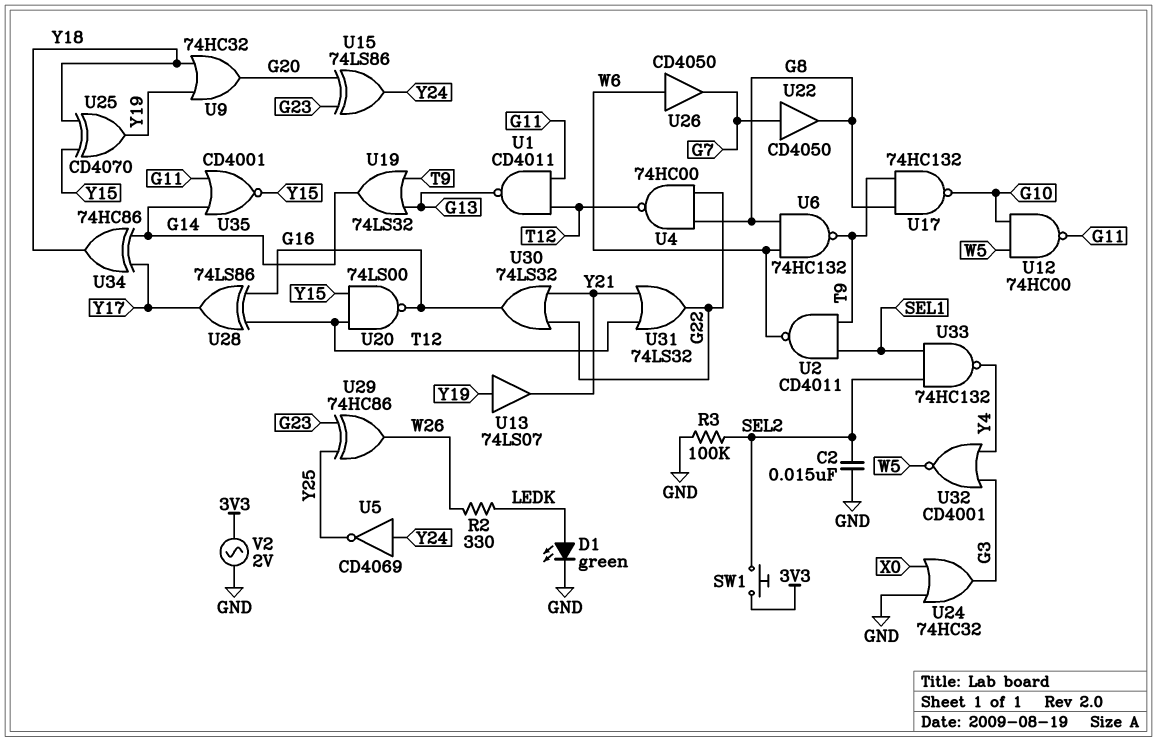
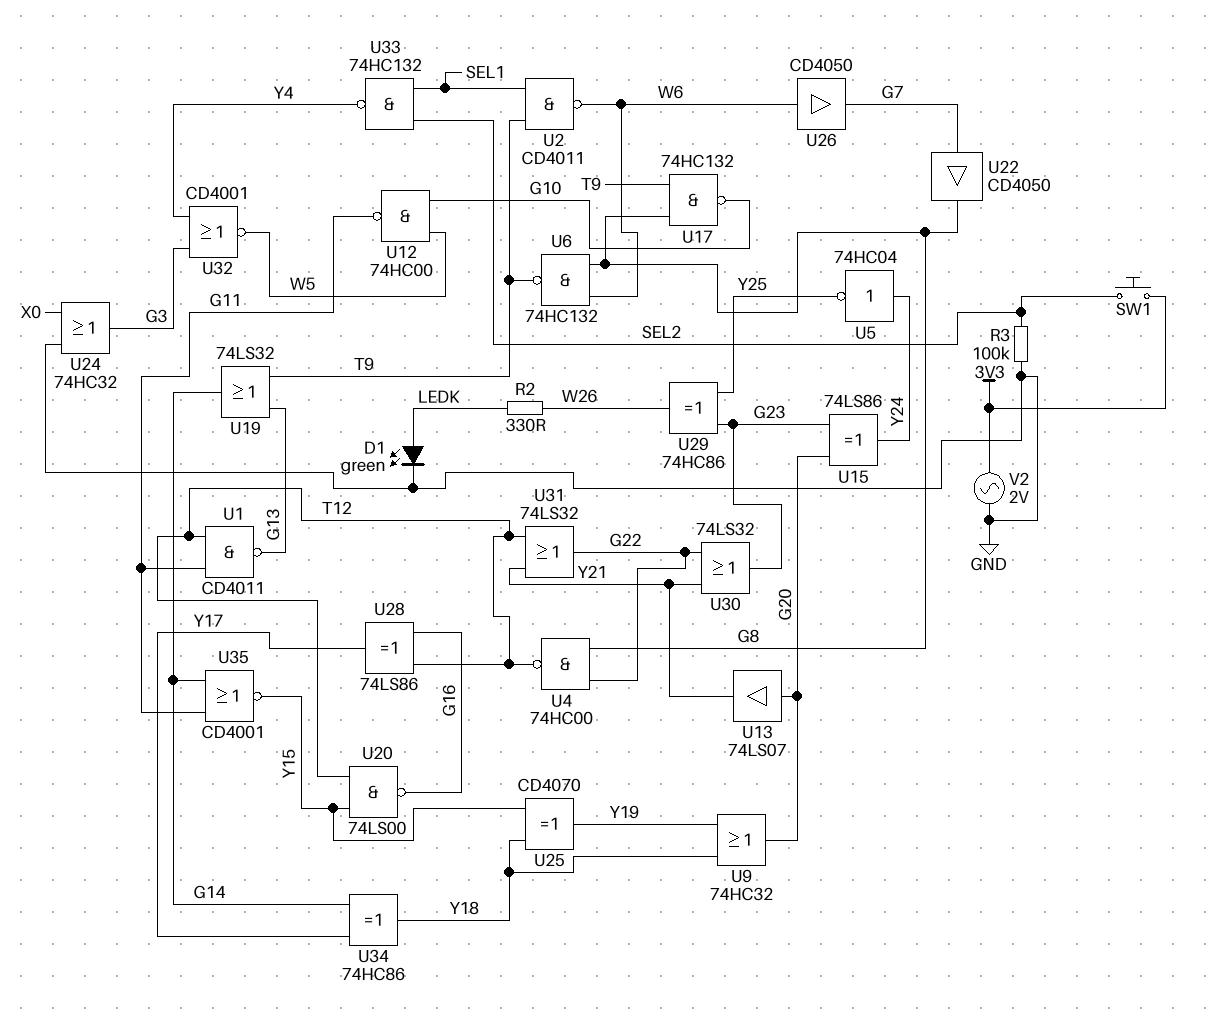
C2: 15nF (GND, SEL2) -> none
U5: NOT CD4069 (in Y24, out Y25) -> NOT 74HC04 (in Y24, out Y25)
U13: buffer 74LS07 (in Y19, out Y21) -> buffer 74LS07 (in G20, out Y21)
U30: OR 74LS32 (in G22, in Y21, out G16) -> OR 74LS32 (in G22, in Y21, out G23)

